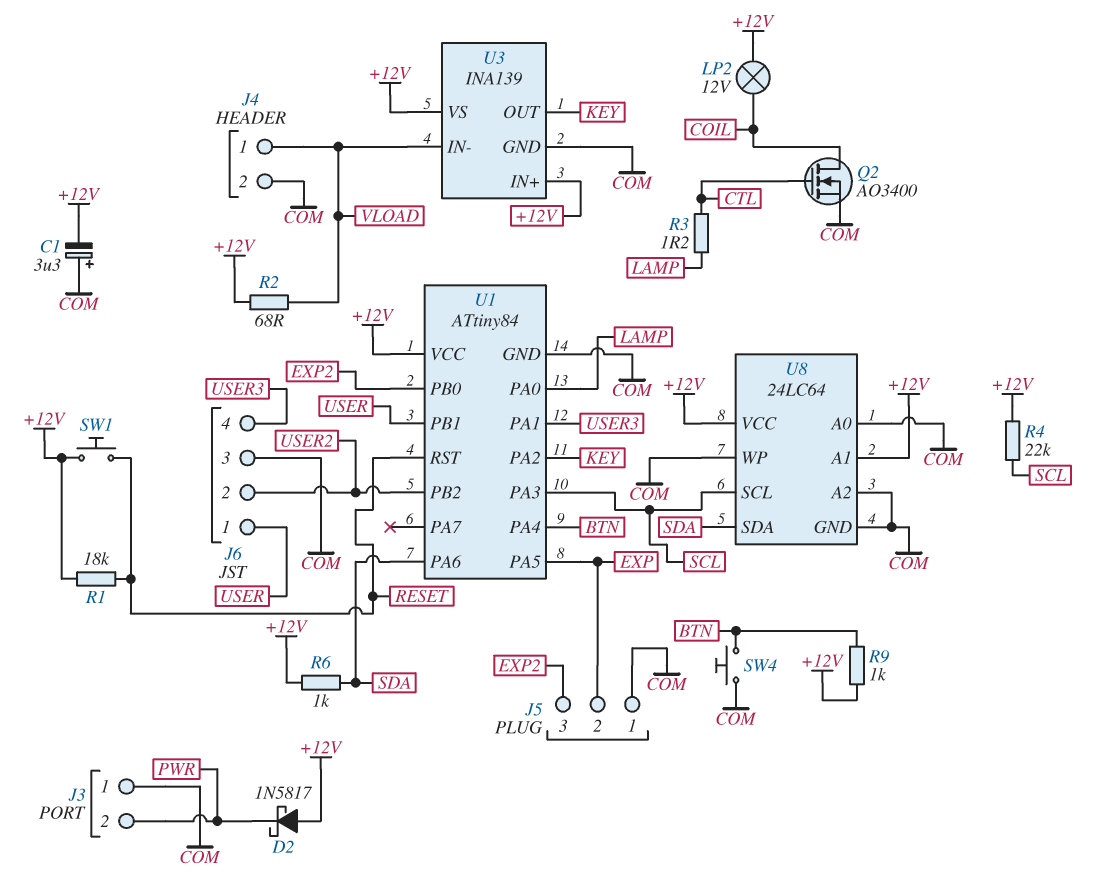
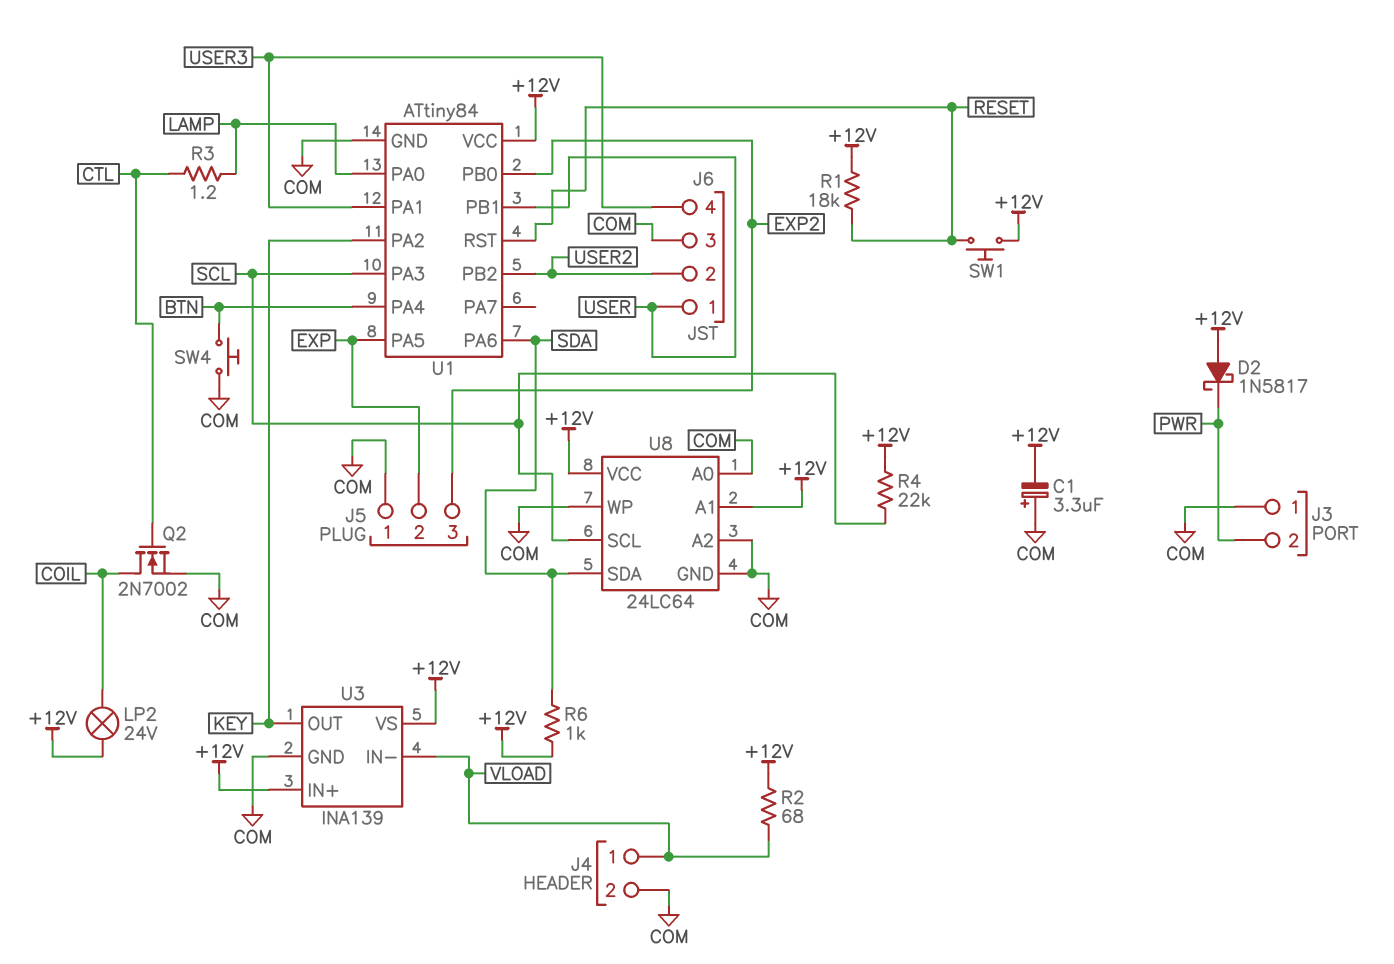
LP2: lamp 12V (+12V, COIL) -> lamp 24V (+12V, COIL)
Q2: NMOS AO3400 (G CTL, D COIL, S COM) -> NMOS 2N7002 (G CTL, D COIL, S COM)
R9: 1k (+12V, BTN) -> none

